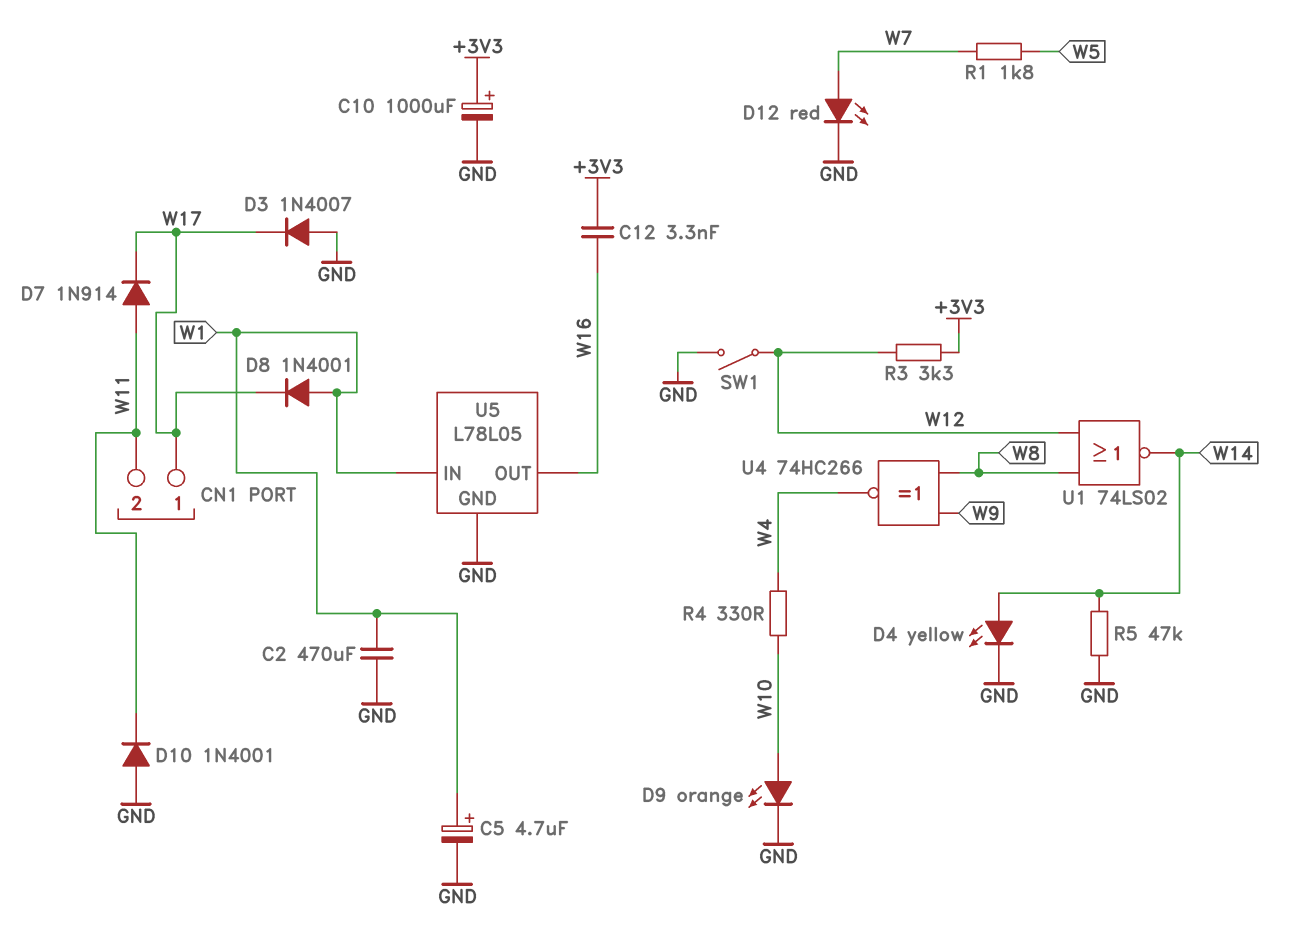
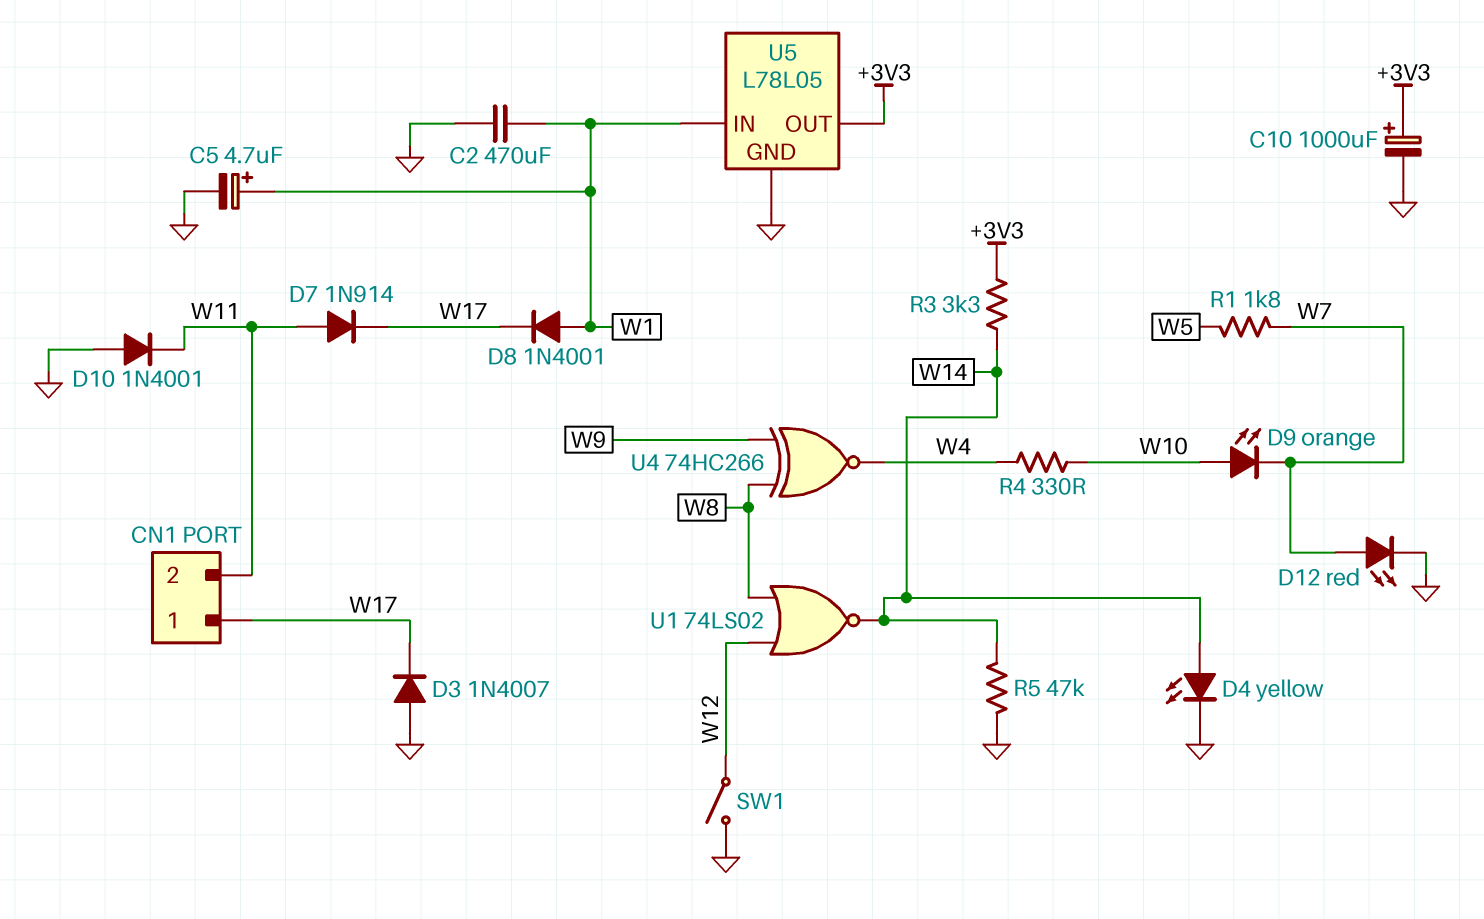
C12: 3.3nF (+3V3, W16) -> none
D9: LED orange (A W10, K GND) -> LED orange (A W10, K W7)
R3: 3.3k (+3V3, W12) -> 3.3k (+3V3, W14)
U5 pin OUT: W16 -> +3V3

